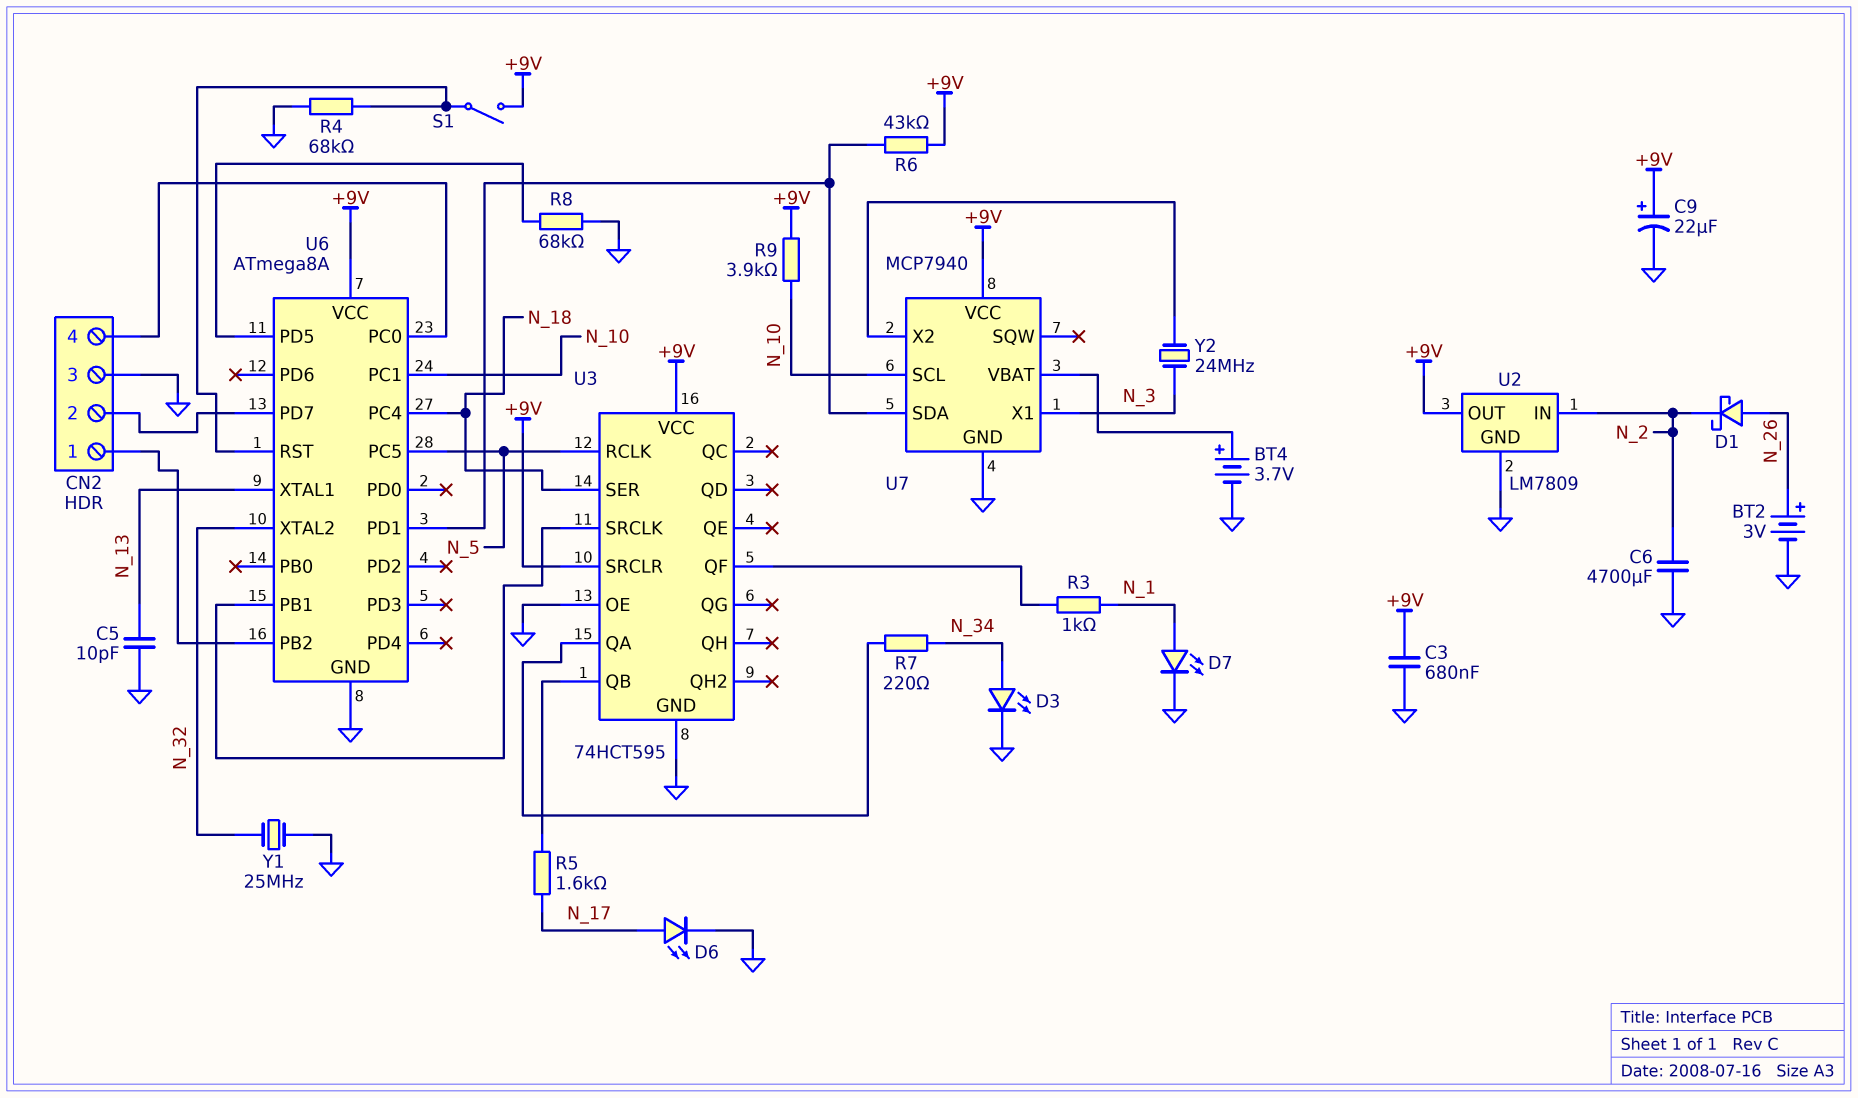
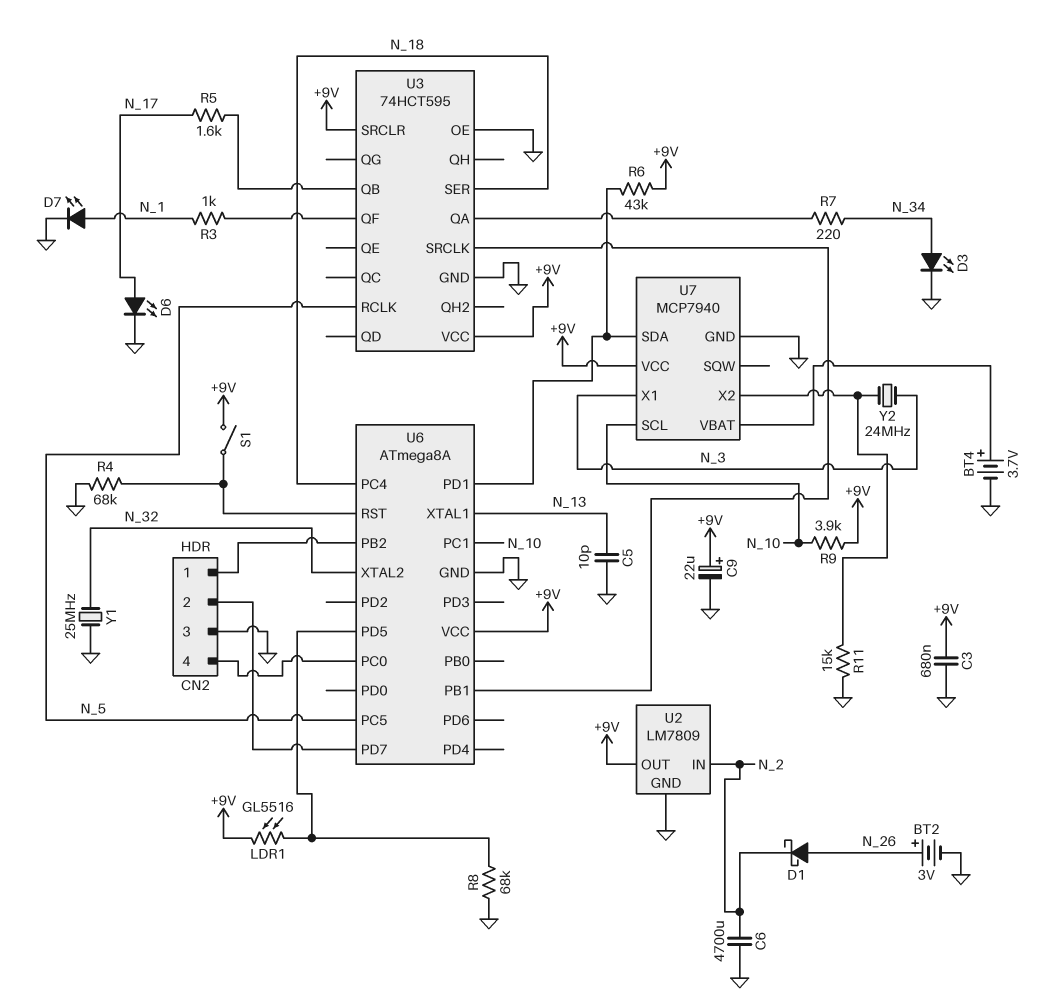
LDR1: none -> GL5516 (+9V, U6/PD5)
R11: none -> 15k (GND, U7/X2)

